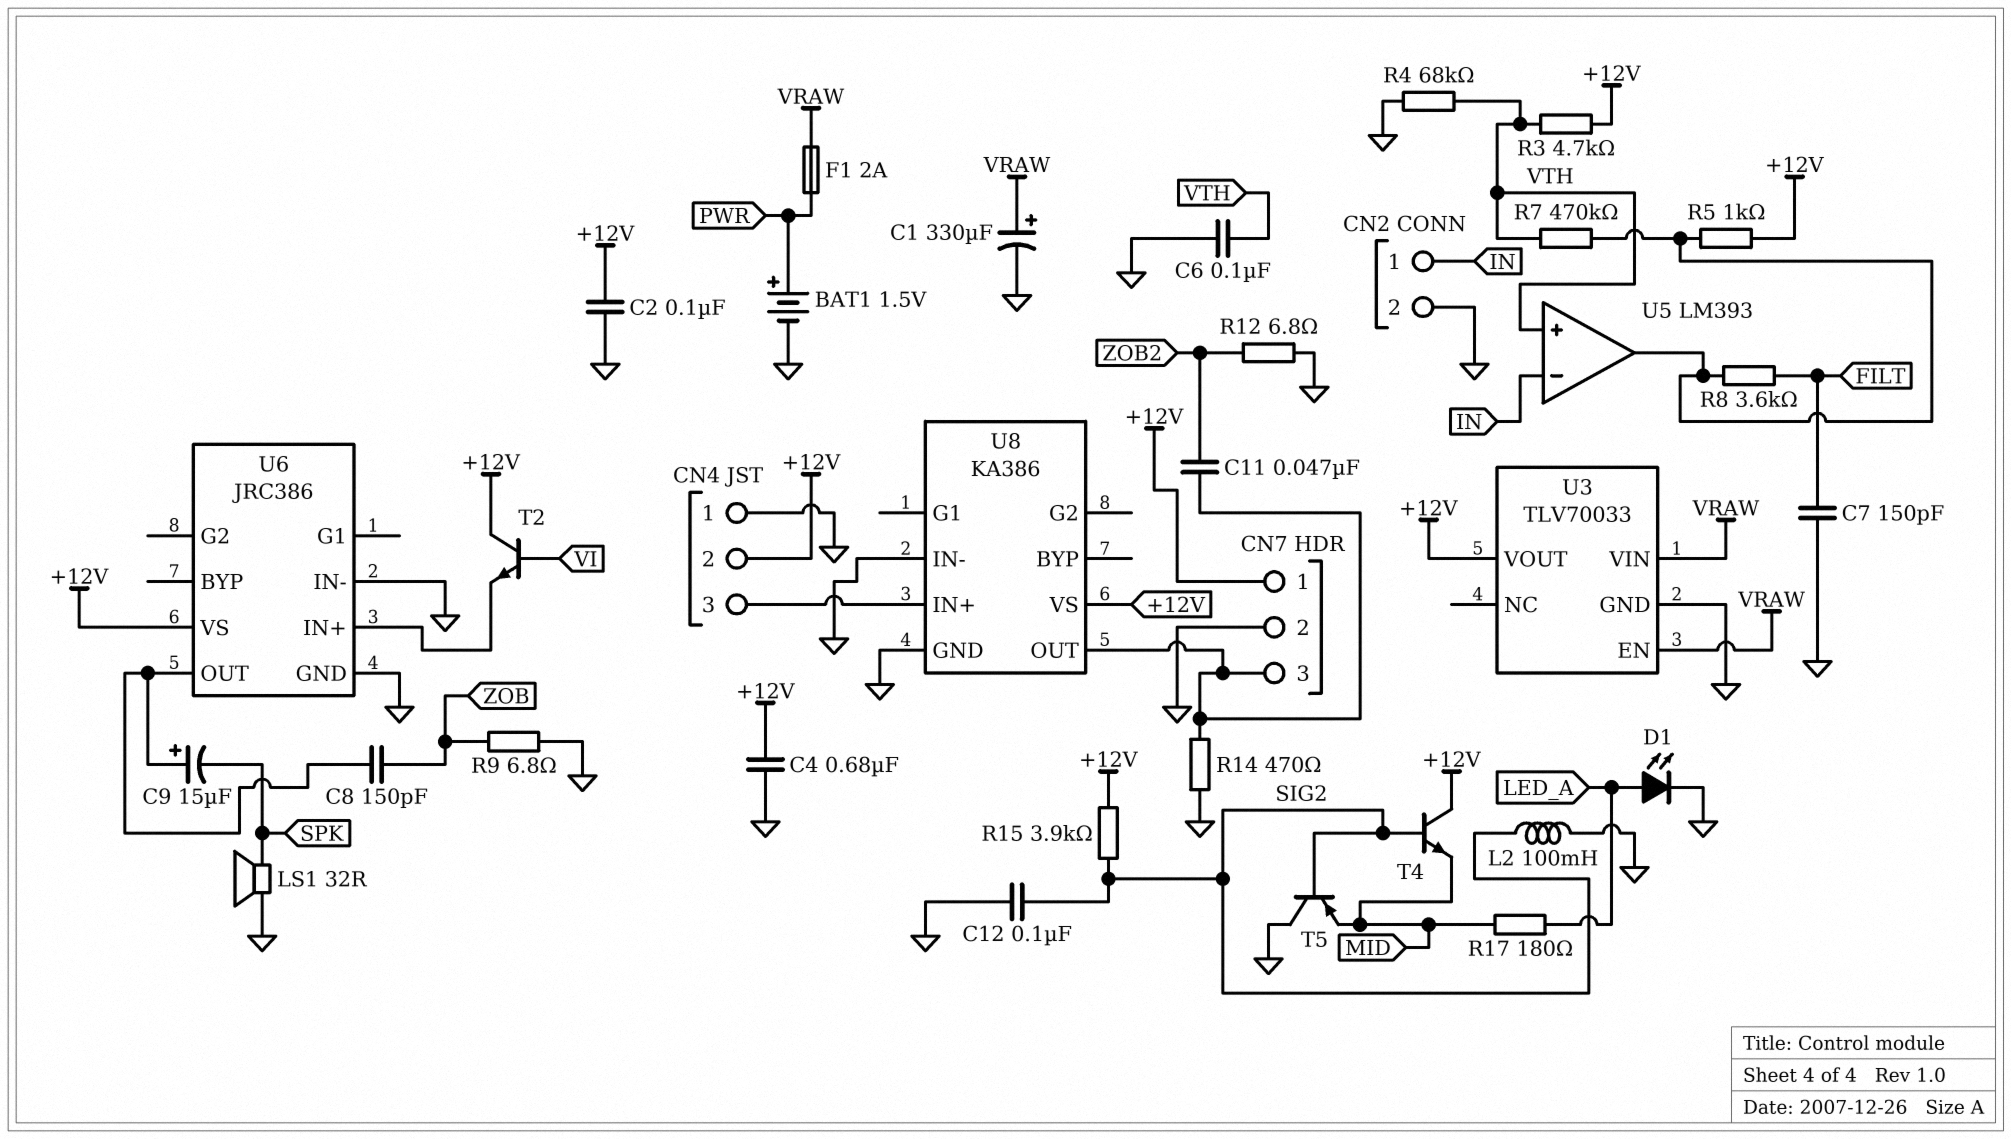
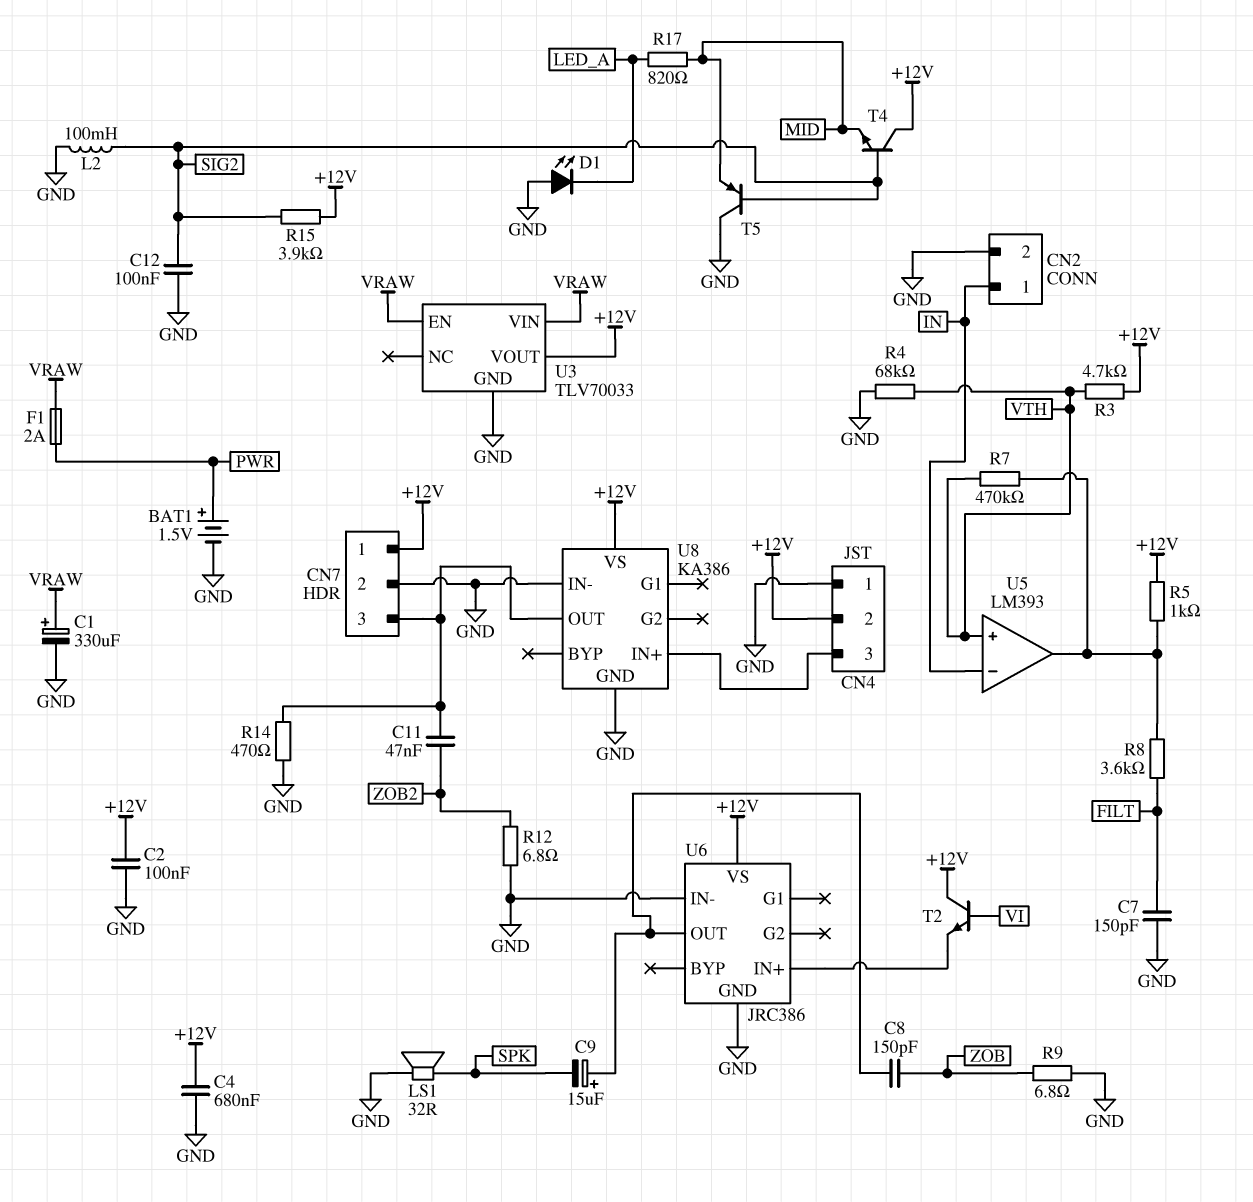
C6: 100nF (GND, VTH) -> none
D1: LED (A LED_A, K GND) -> LED (A GND, K LED_A)
R17: 180 (LED_A, MID) -> 820 (LED_A, MID)

